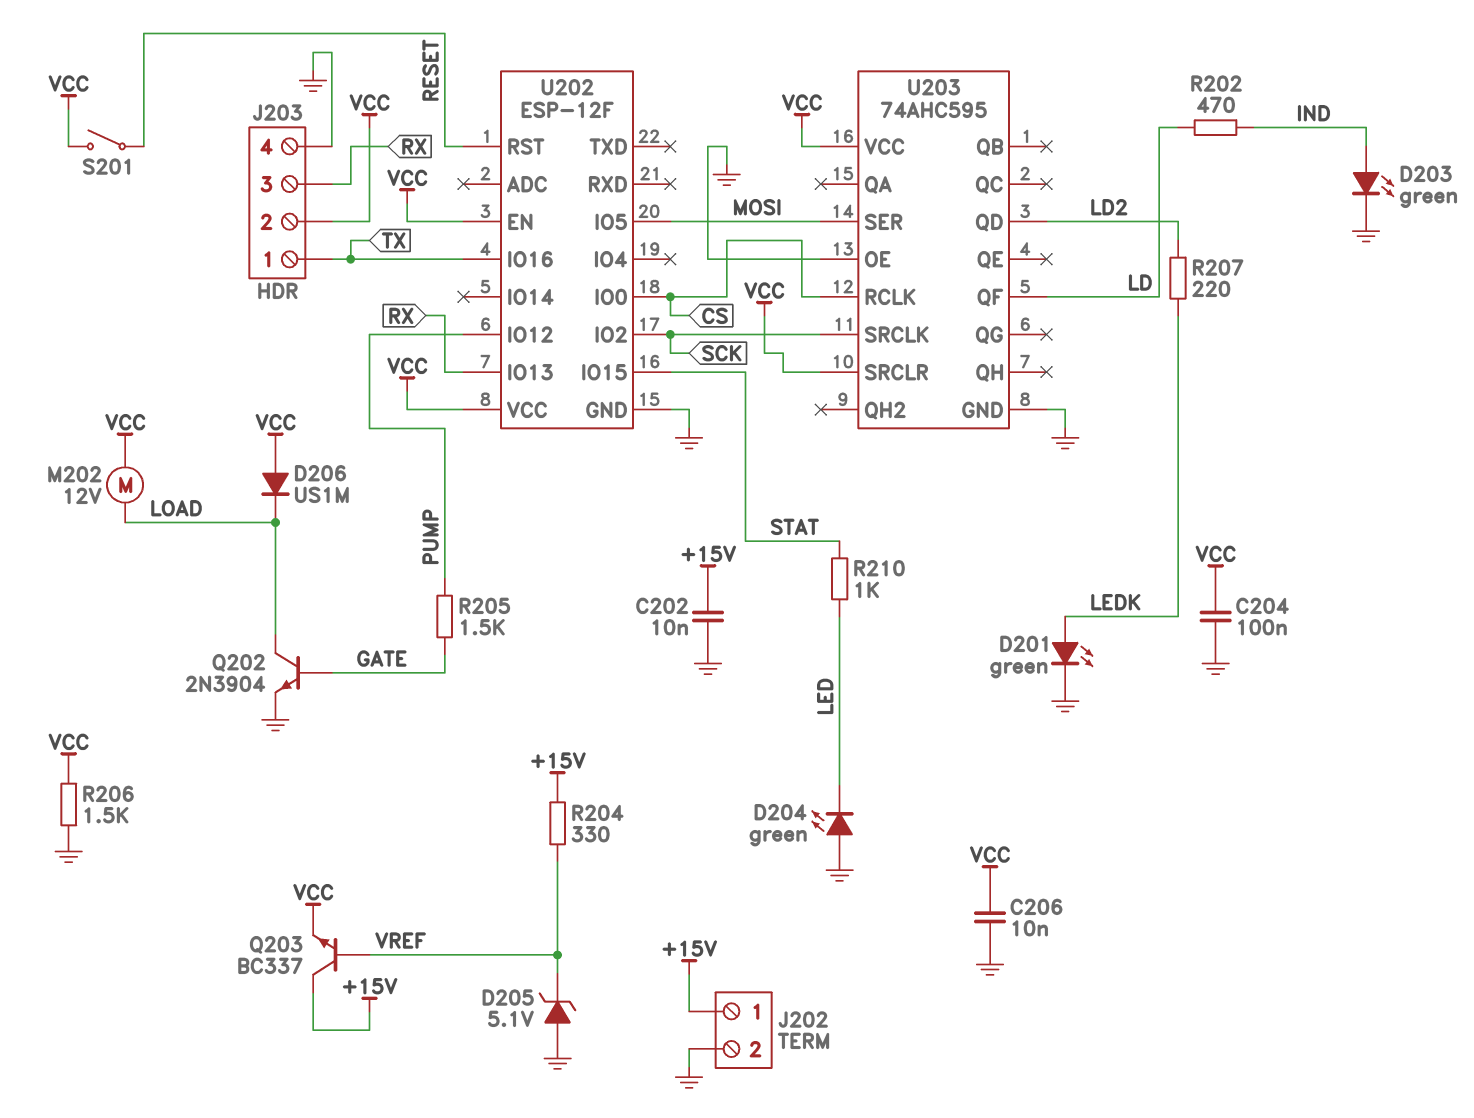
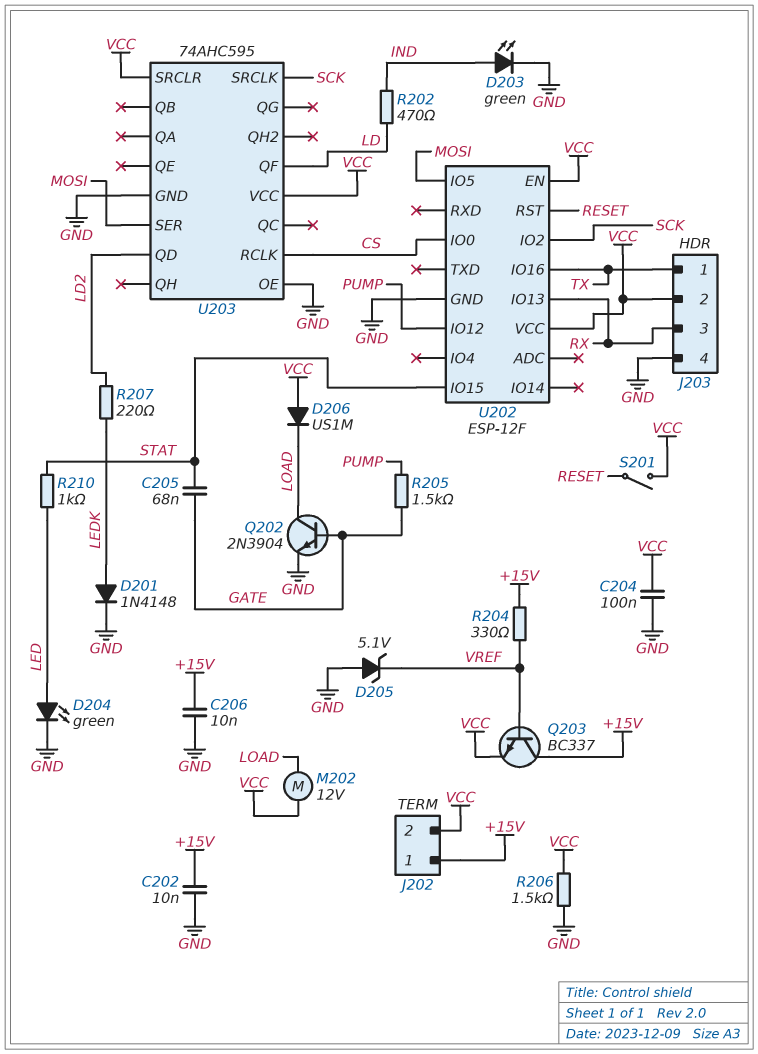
C205: none -> 68nF (GATE, STAT)
C206: 10nF (GND, VCC) -> 10nF (+15V, GND)
D201: LED green (A LEDK, K GND) -> diode 1N4148 (A LEDK, K GND)
D204: LED green (A GND, K LED) -> LED green (A LED, K GND)
J202 pin 2: GND -> VCC

